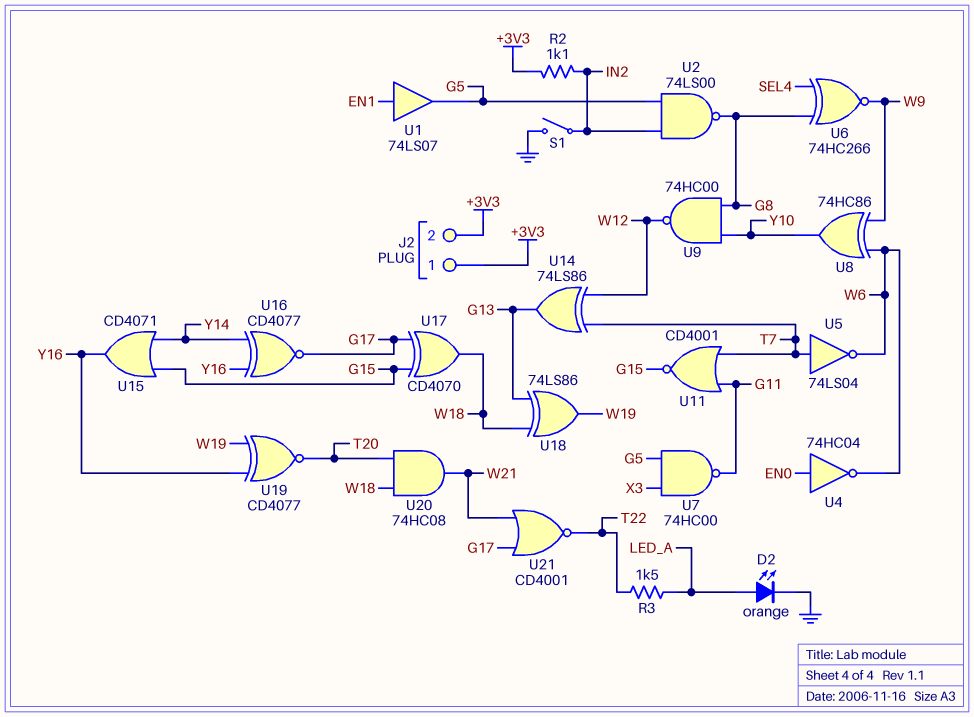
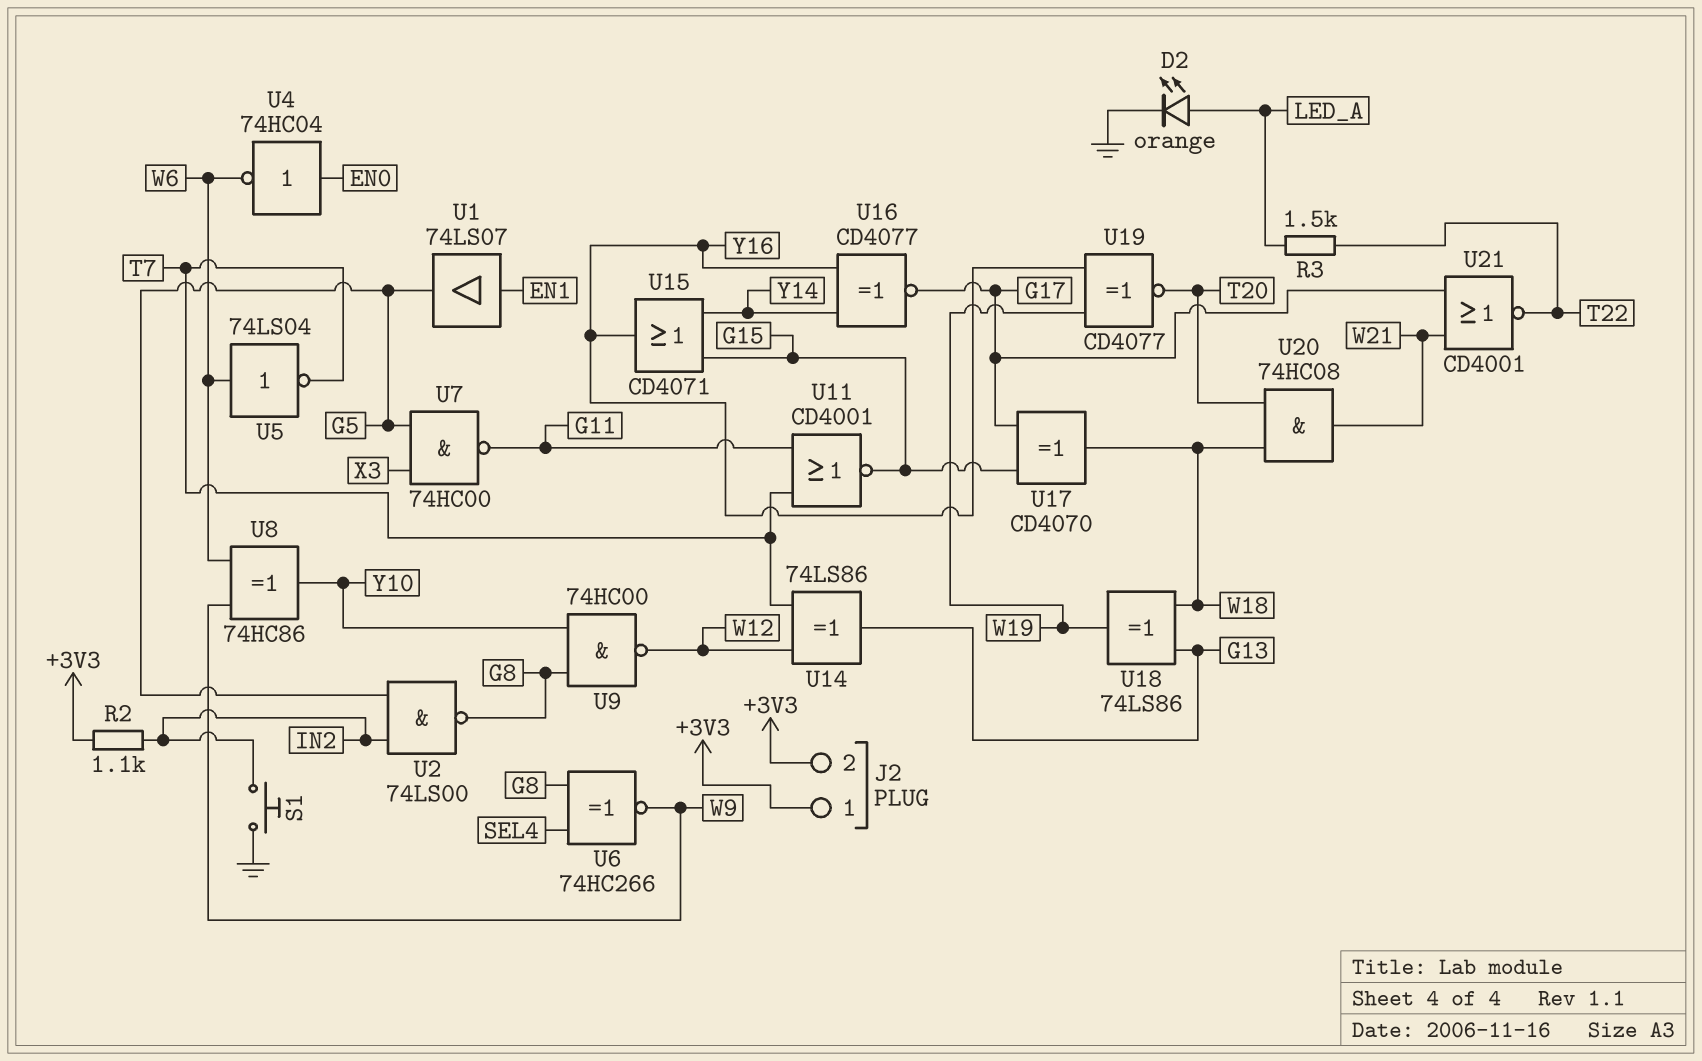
S1: switch (GND, IN2) -> button (GND, IN2)
U5: NOT 74LS04 (in T7, out W6) -> NOT 74LS04 (in W6, out T7)

